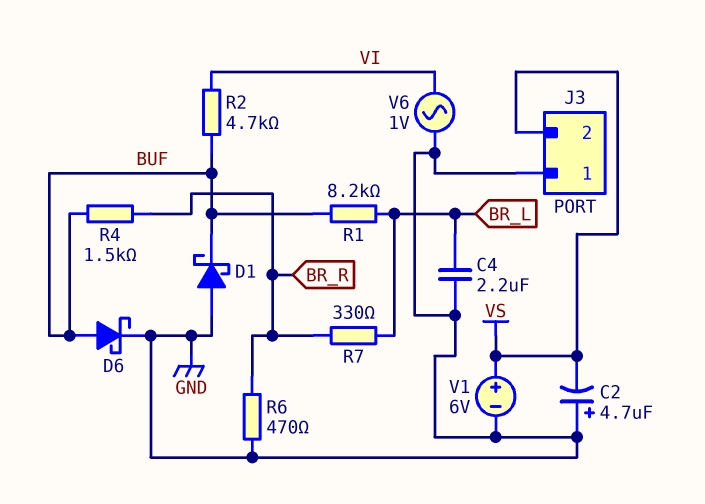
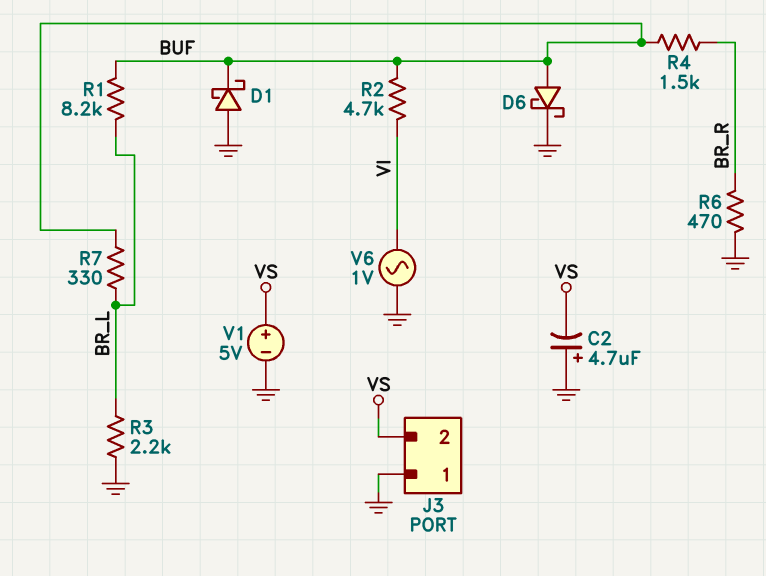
C4: 2.2uF (BR_L, GND) -> none
R3: none -> 2.2k (BR_L, GND)
R7: 330 (BR_L, BR_R) -> 330 (BR_L, BUF)
V1: 6V (plus VS, minus GND) -> 5V (plus VS, minus GND)

